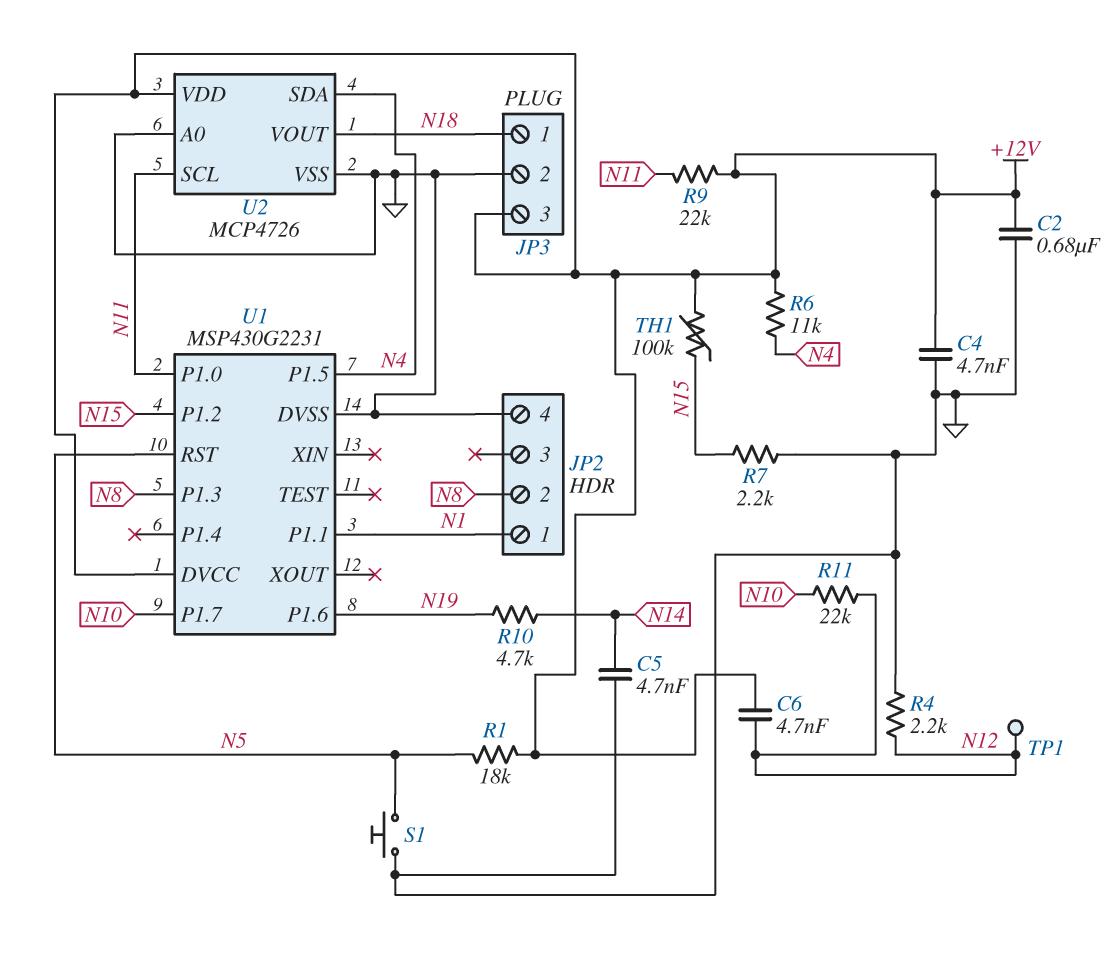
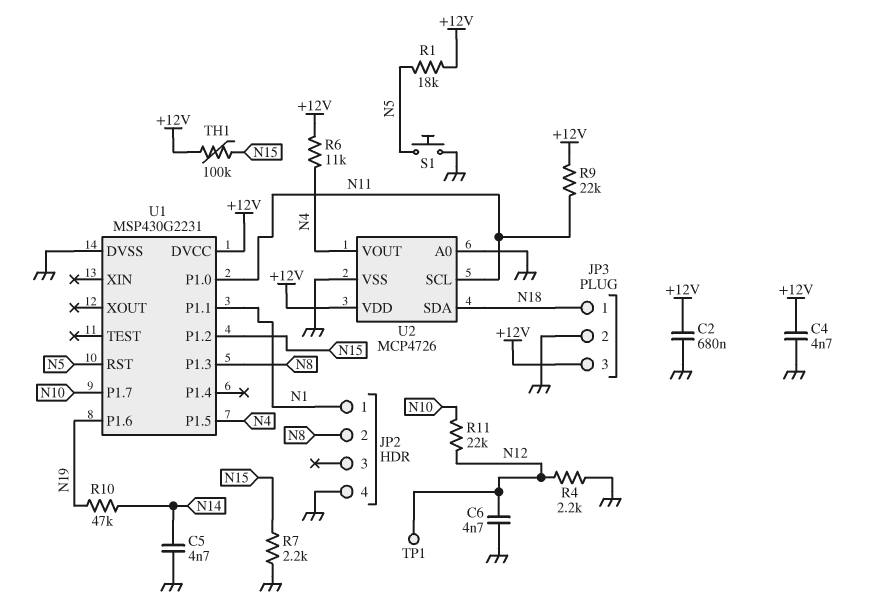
C6: 4.7nF (+12V, N12) -> 4.7nF (GND, N12)
R10: 4.7k (N14, N19) -> 47k (N14, N19)
U2 pin SDA: N4 -> N18
U2 pin VOUT: N18 -> N4

